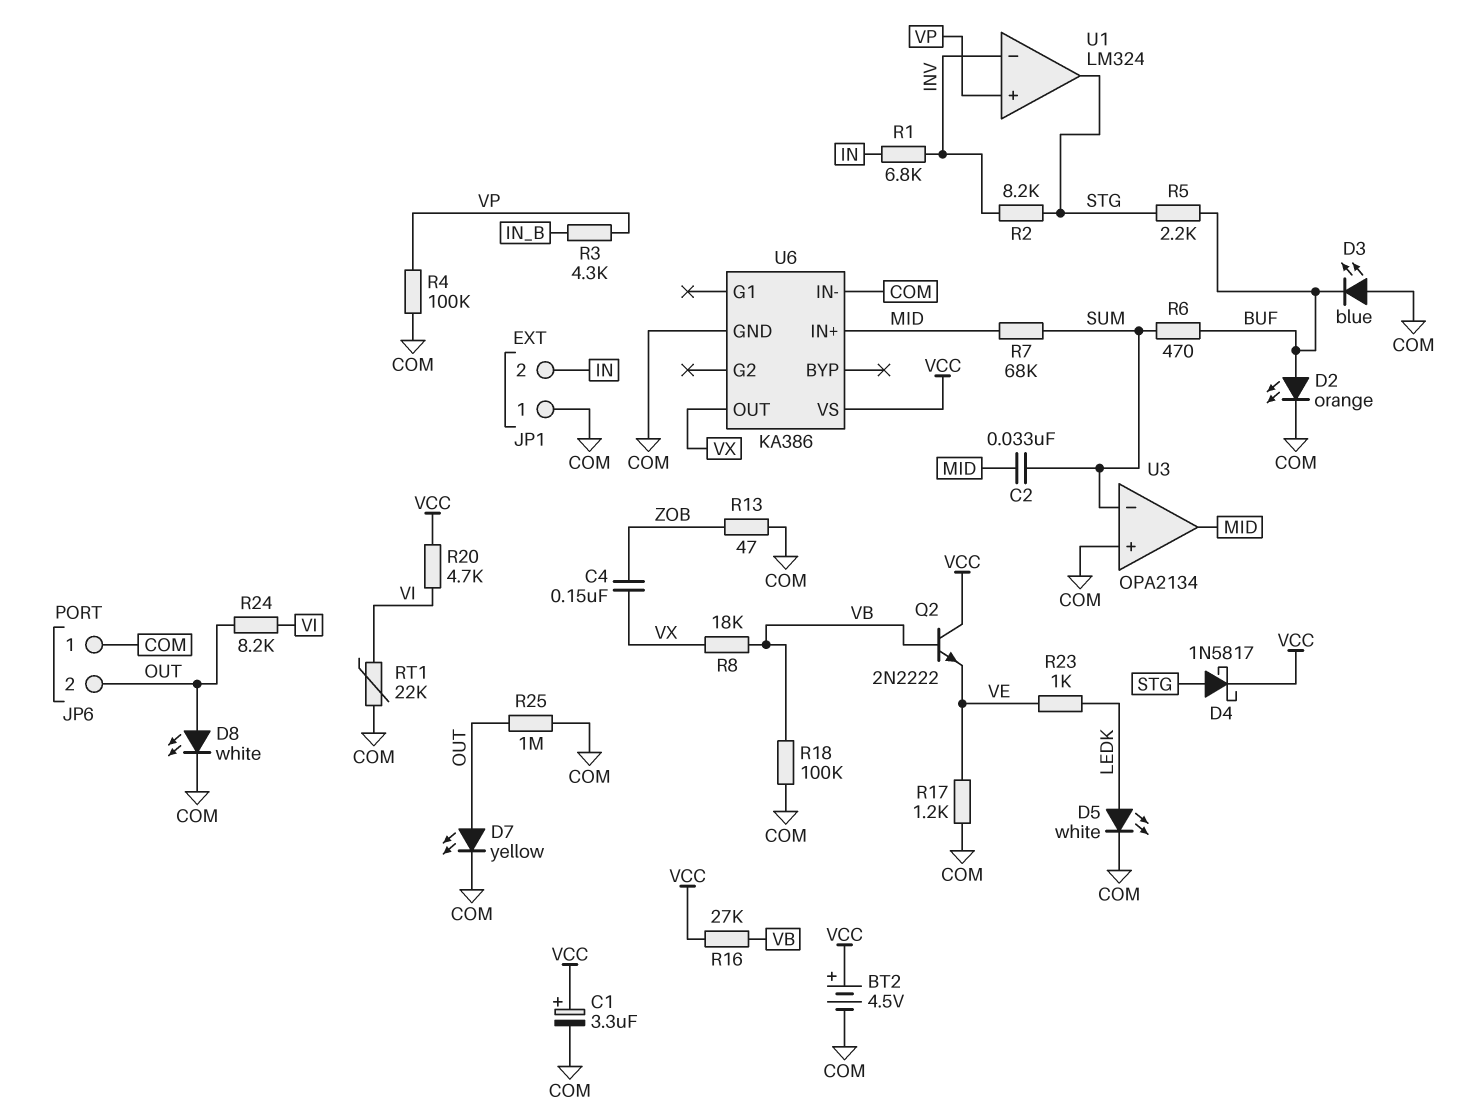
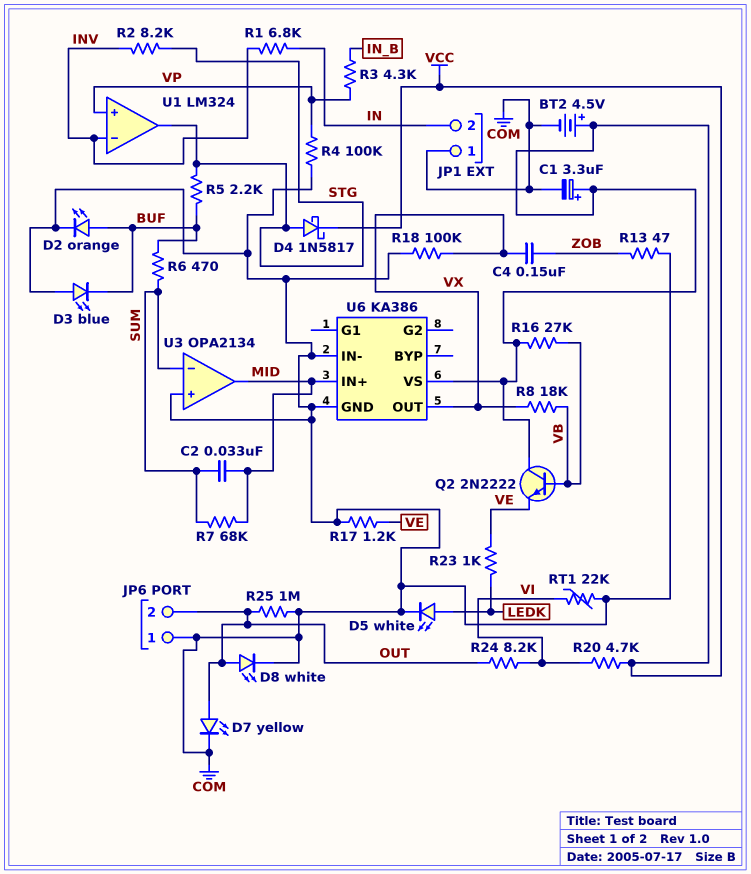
R18: 100k (COM, VB) -> 100k (COM, VX)

